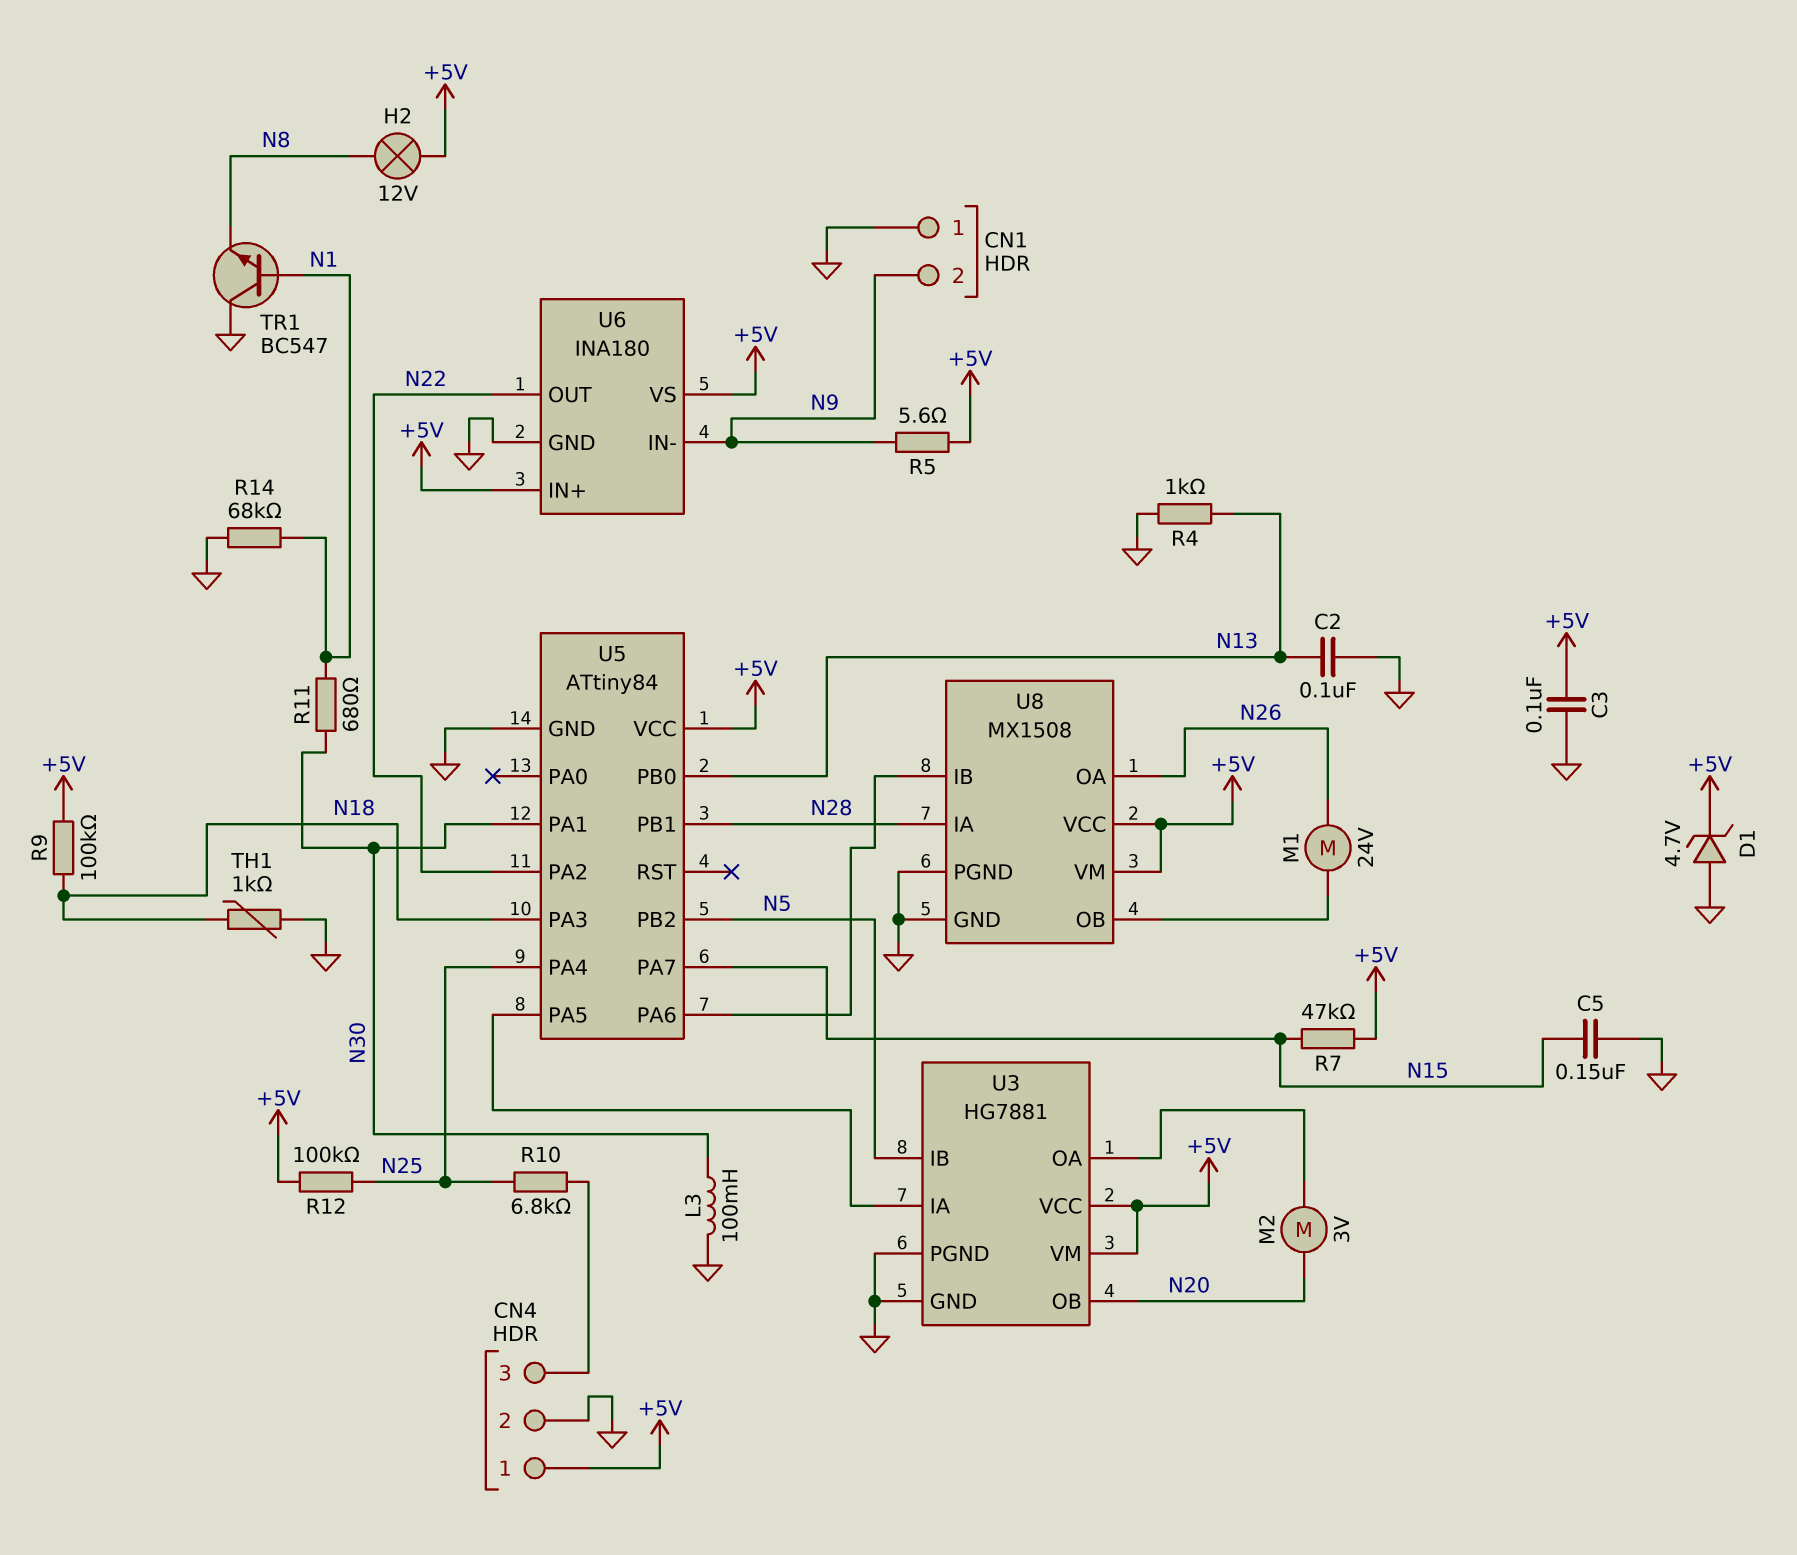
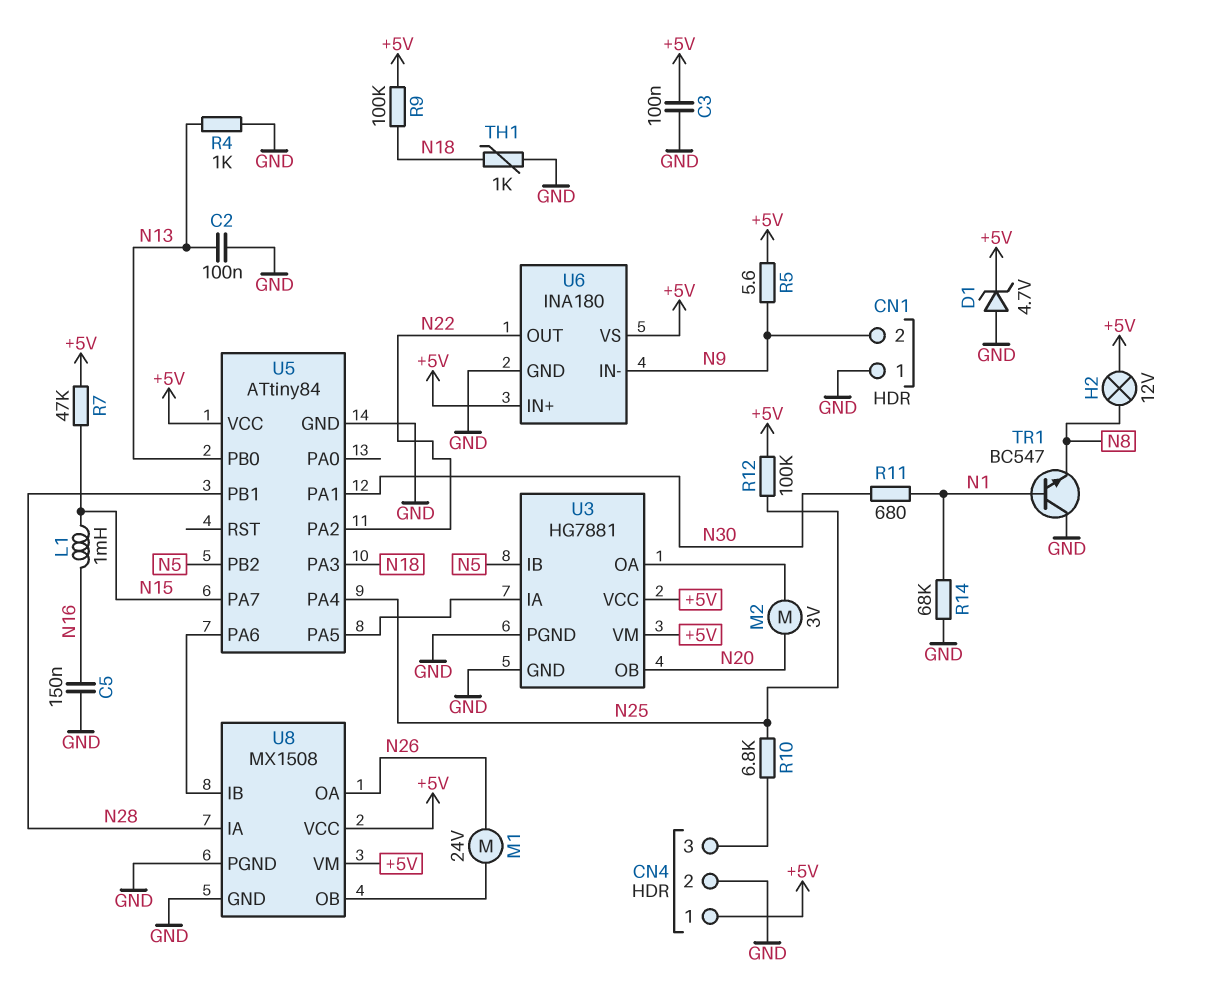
C5: 150nF (GND, N15) -> 150nF (GND, N16)
L1: none -> 1mH (N15, N16)
L3: 100mH (GND, N30) -> none

